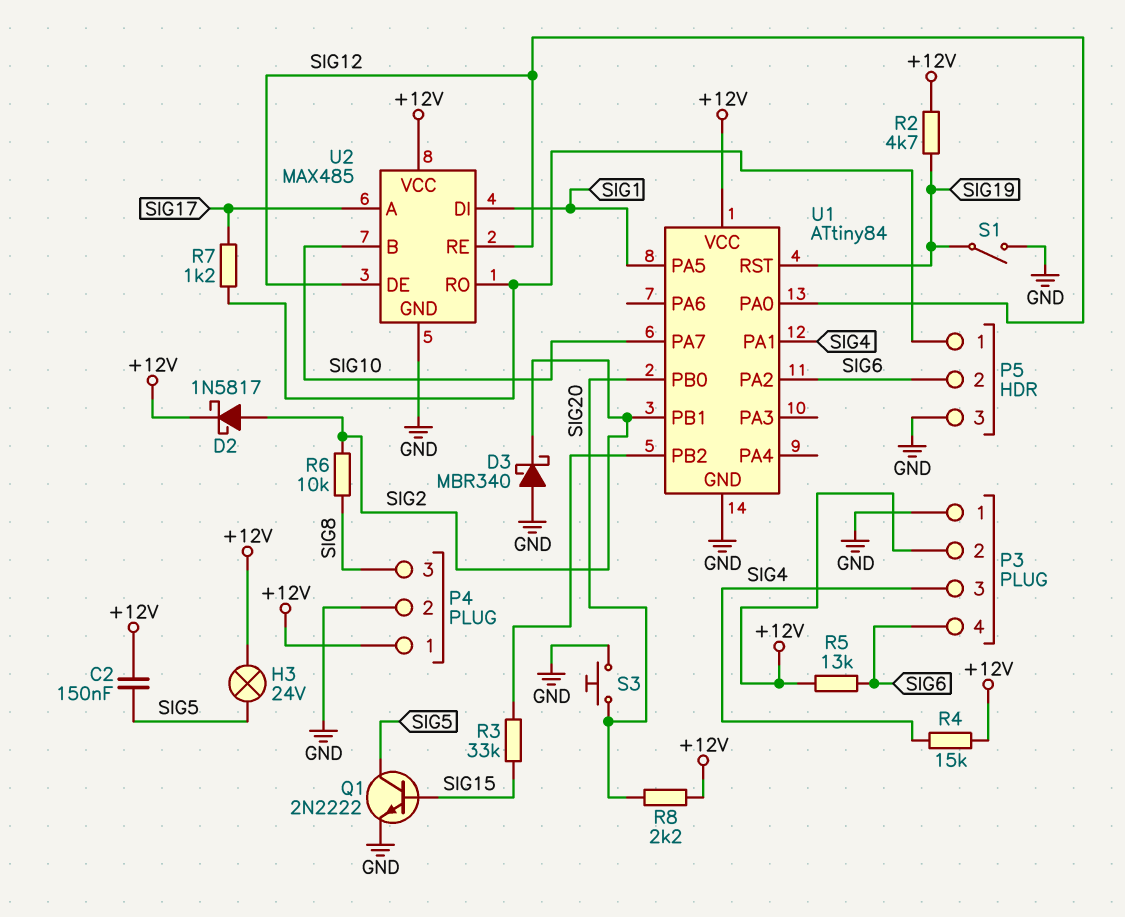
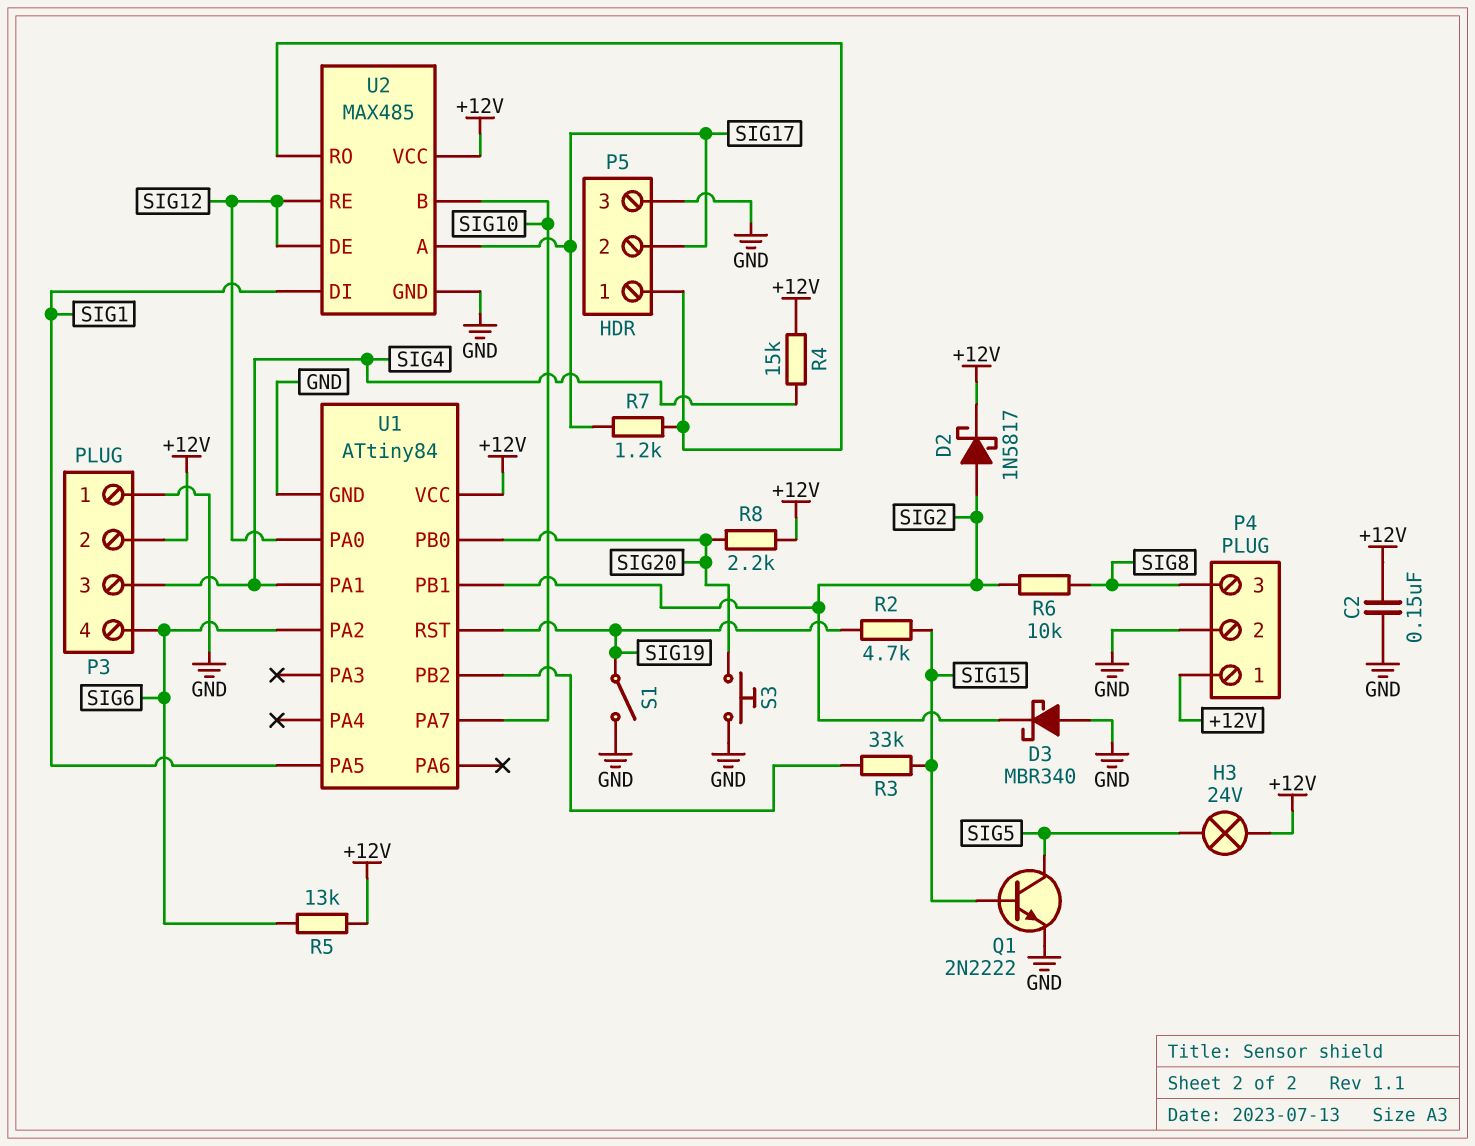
C2: 150nF (+12V, SIG5) -> 150nF (+12V, GND)
P5 pin 2: SIG6 -> SIG17
R2: 4.7k (+12V, SIG19) -> 4.7k (SIG15, SIG19)

